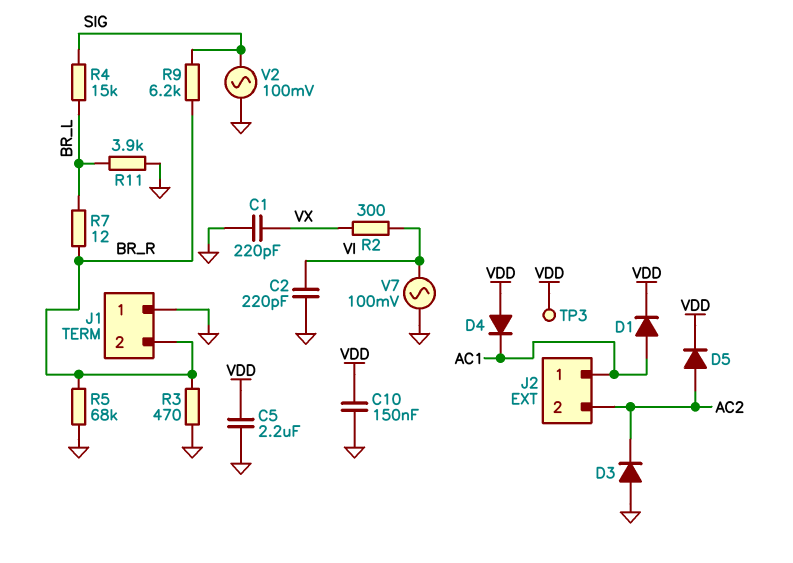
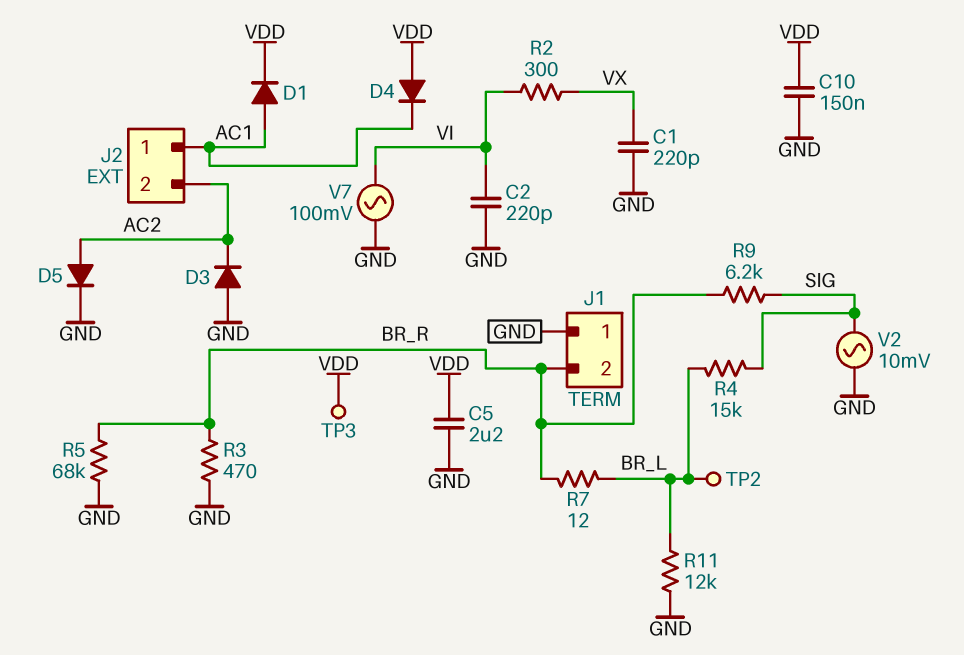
D5: diode (A AC2, K VDD) -> diode (A AC2, K GND)
R11: 3.9k (BR_L, GND) -> 12k (BR_L, GND)
TP2: none -> test point (BR_L)
V2: AC 100mV (GND, SIG) -> AC 10mV (GND, SIG)

